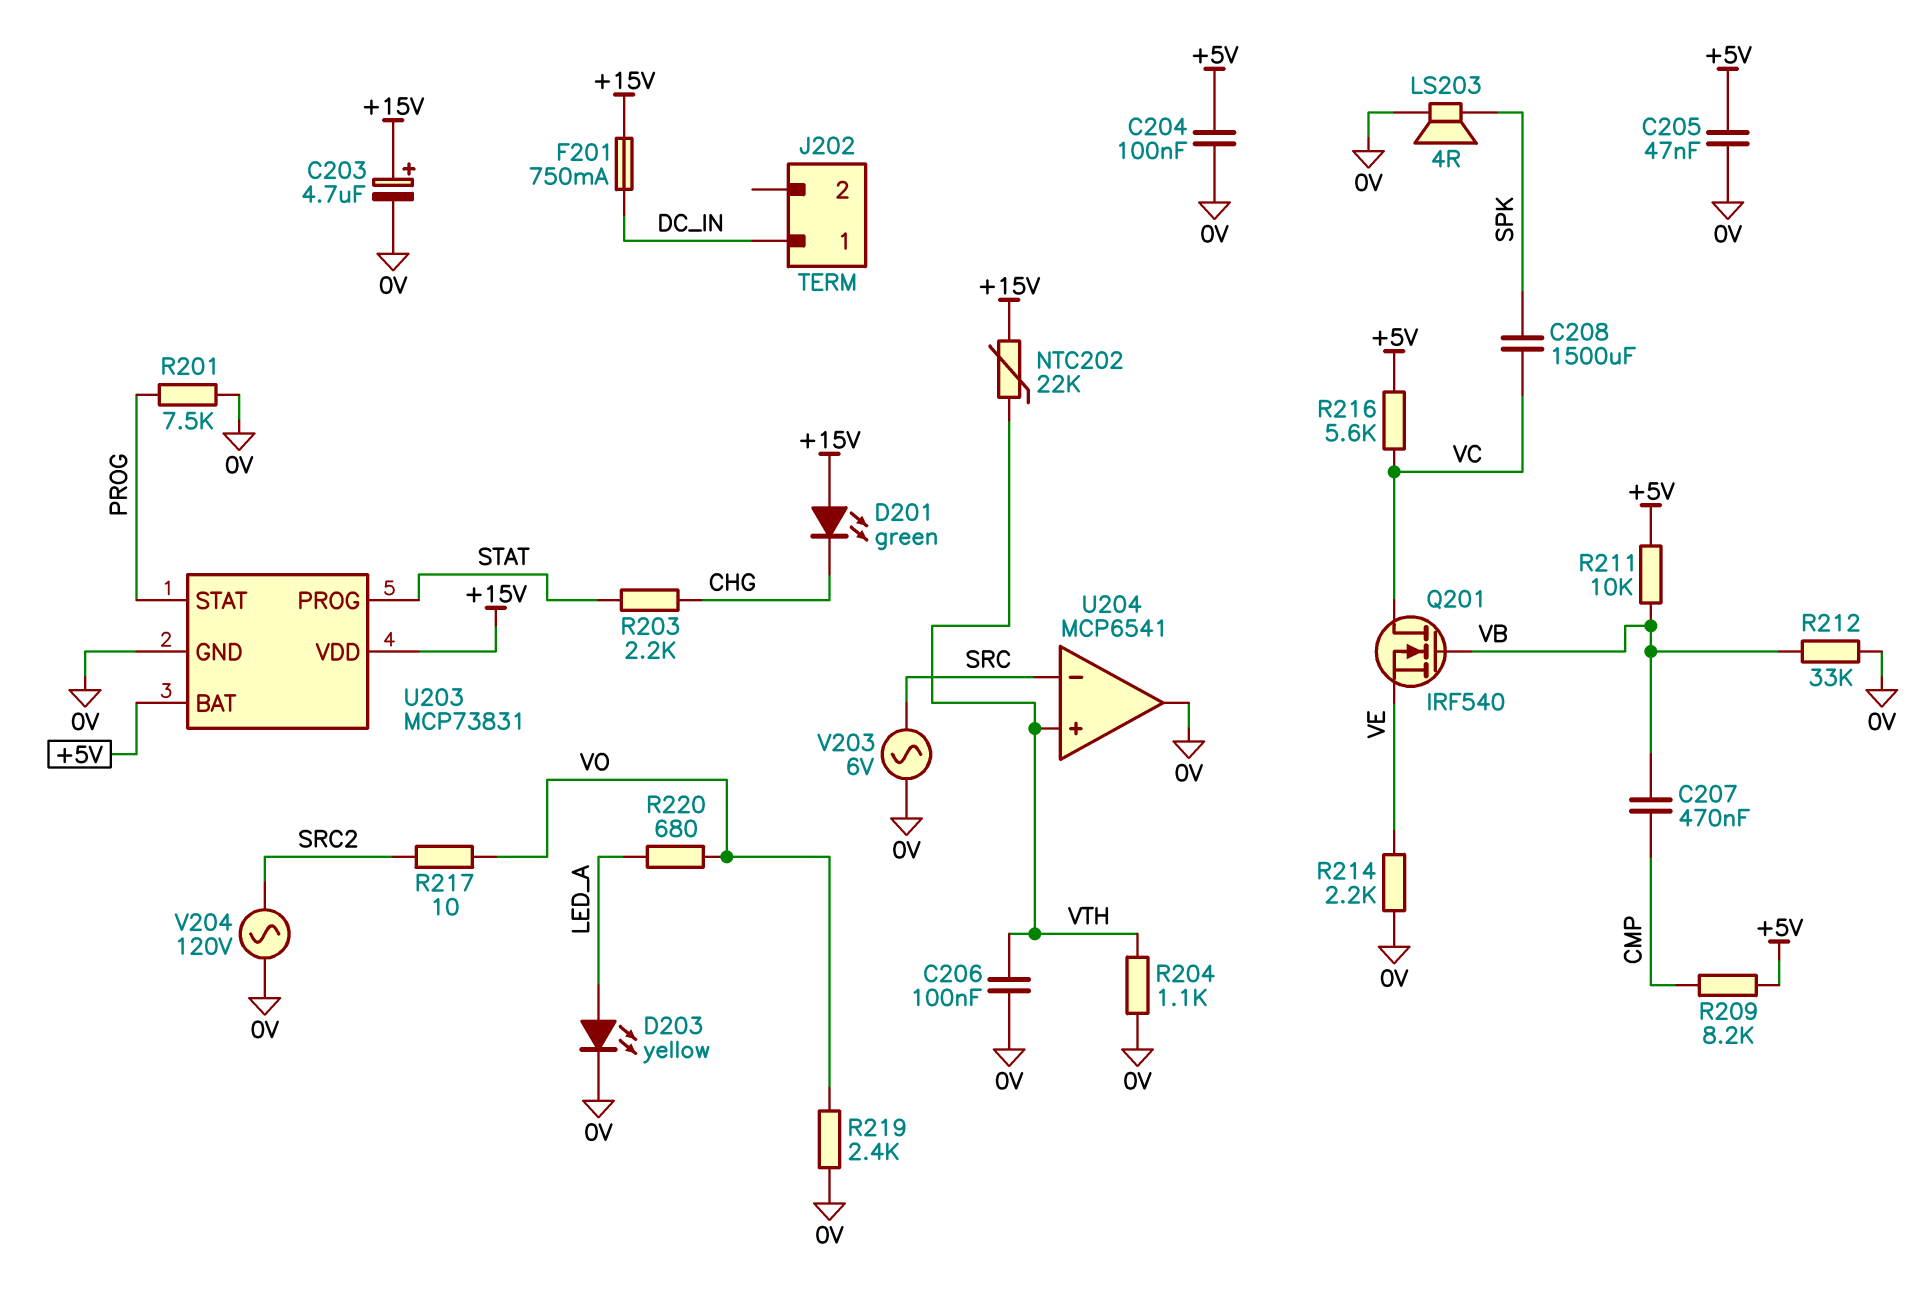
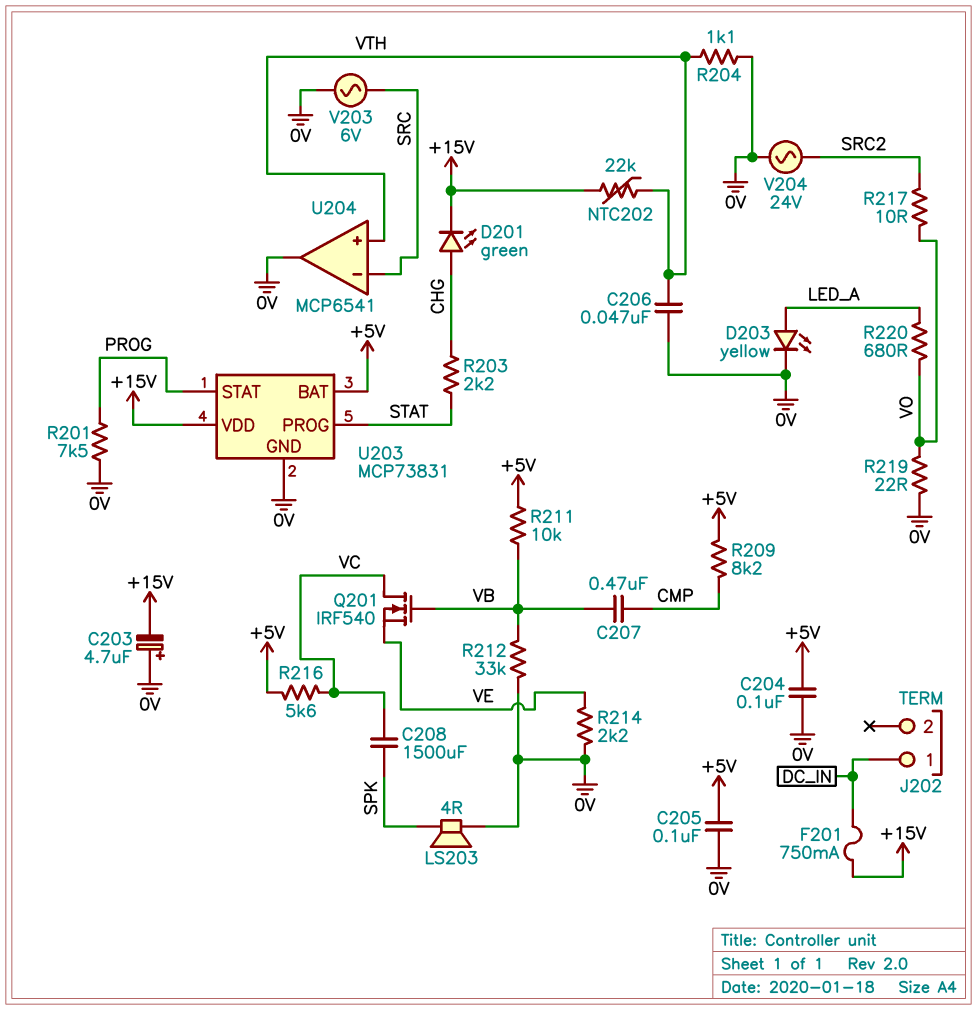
C203: 4.7uF (plus +15V, minus 0V) -> 4.7uF (plus 0V, minus +15V)
C205: 47nF (+5V, 0V) -> 100nF (+5V, 0V)
C206: 100nF (0V, VTH) -> 47nF (0V, VTH)
D201: LED green (A +15V, K CHG) -> LED green (A CHG, K +15V)
R219: 2.4k (0V, VO) -> 22 (0V, VO)
V204: AC 120V (0V, SRC2) -> AC 24V (0V, SRC2)

